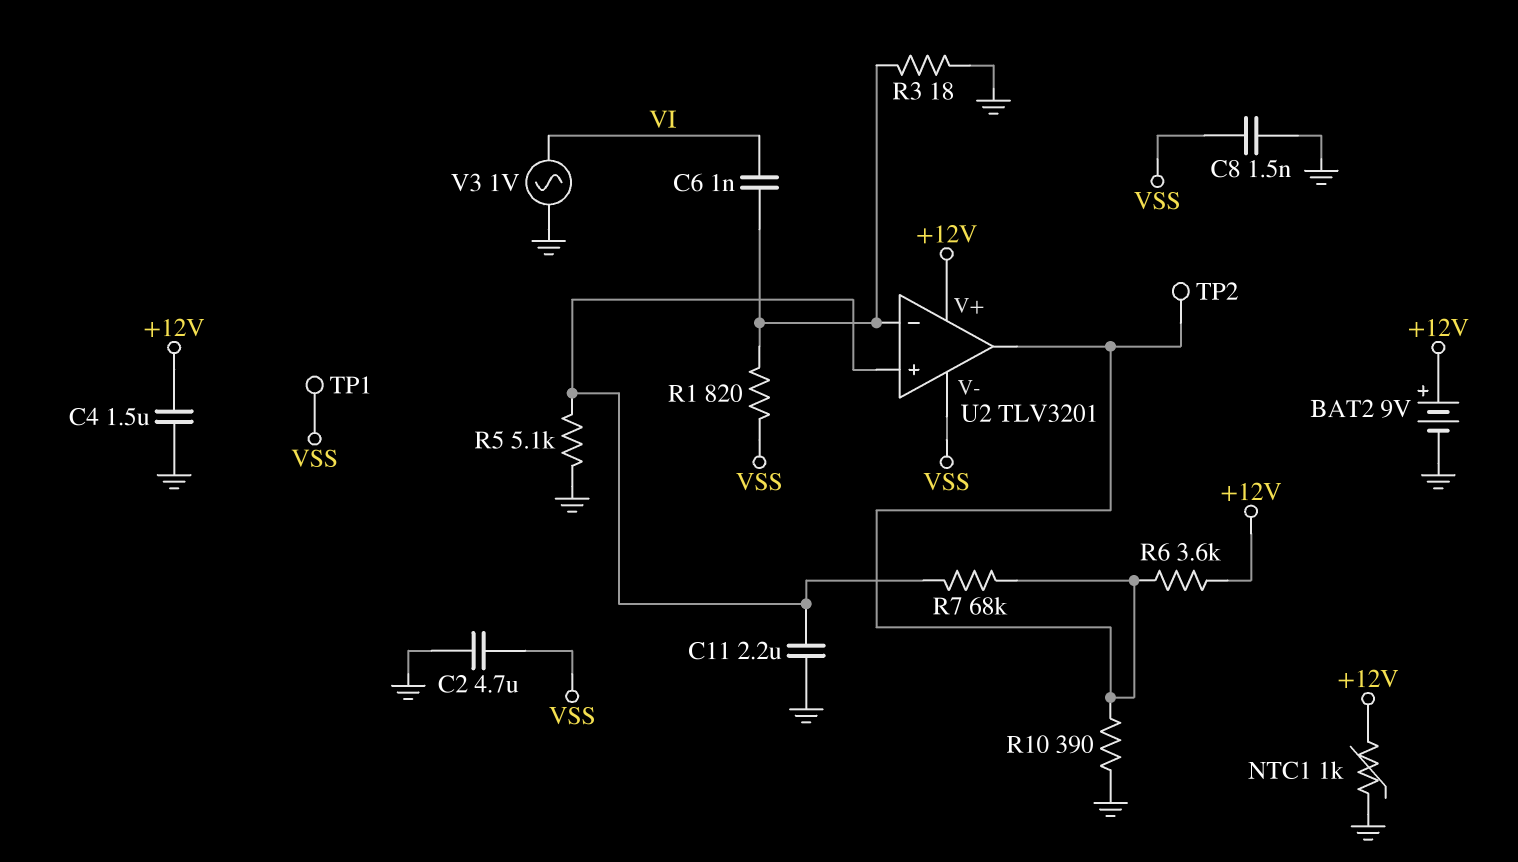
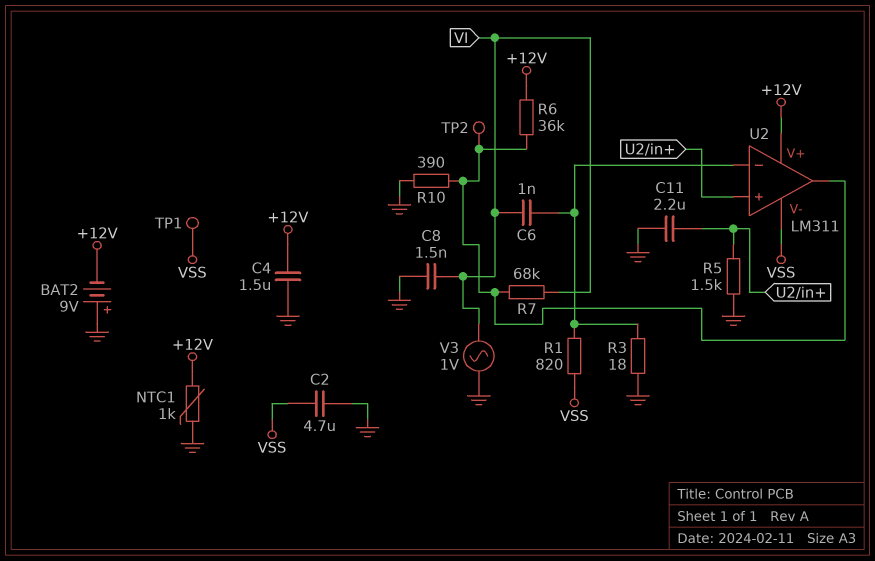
BAT2: 9V (plus +12V, minus GND) -> 9V (plus GND, minus +12V)
C8: 1.5nF (GND, VSS) -> 1.5nF (GND, VI)
R5: 5.1k (GND, U2/in+) -> 1.5k (GND, U2/in+)
R6: 3.6k (+12V, U2/out) -> 36k (+12V, U2/out)
R7: 68k (U2/in+, U2/out) -> 68k (U2/out, VI)
U2: TLV3201 -> LM311

